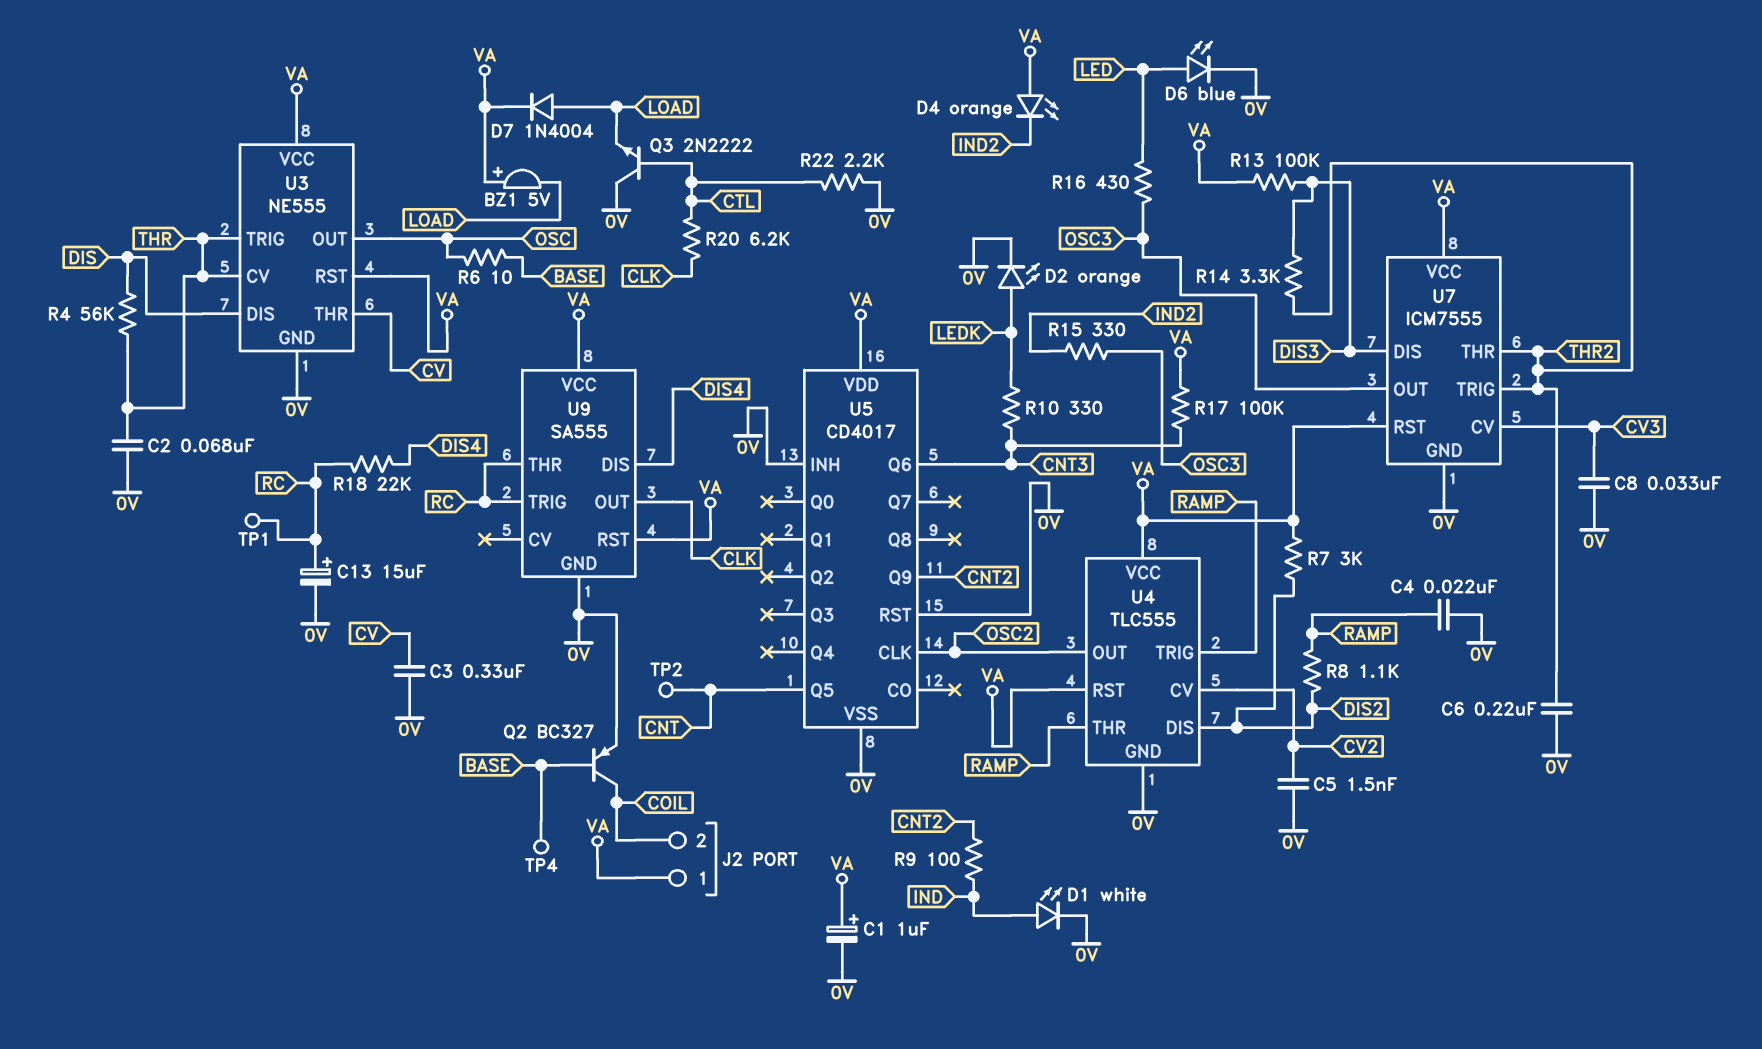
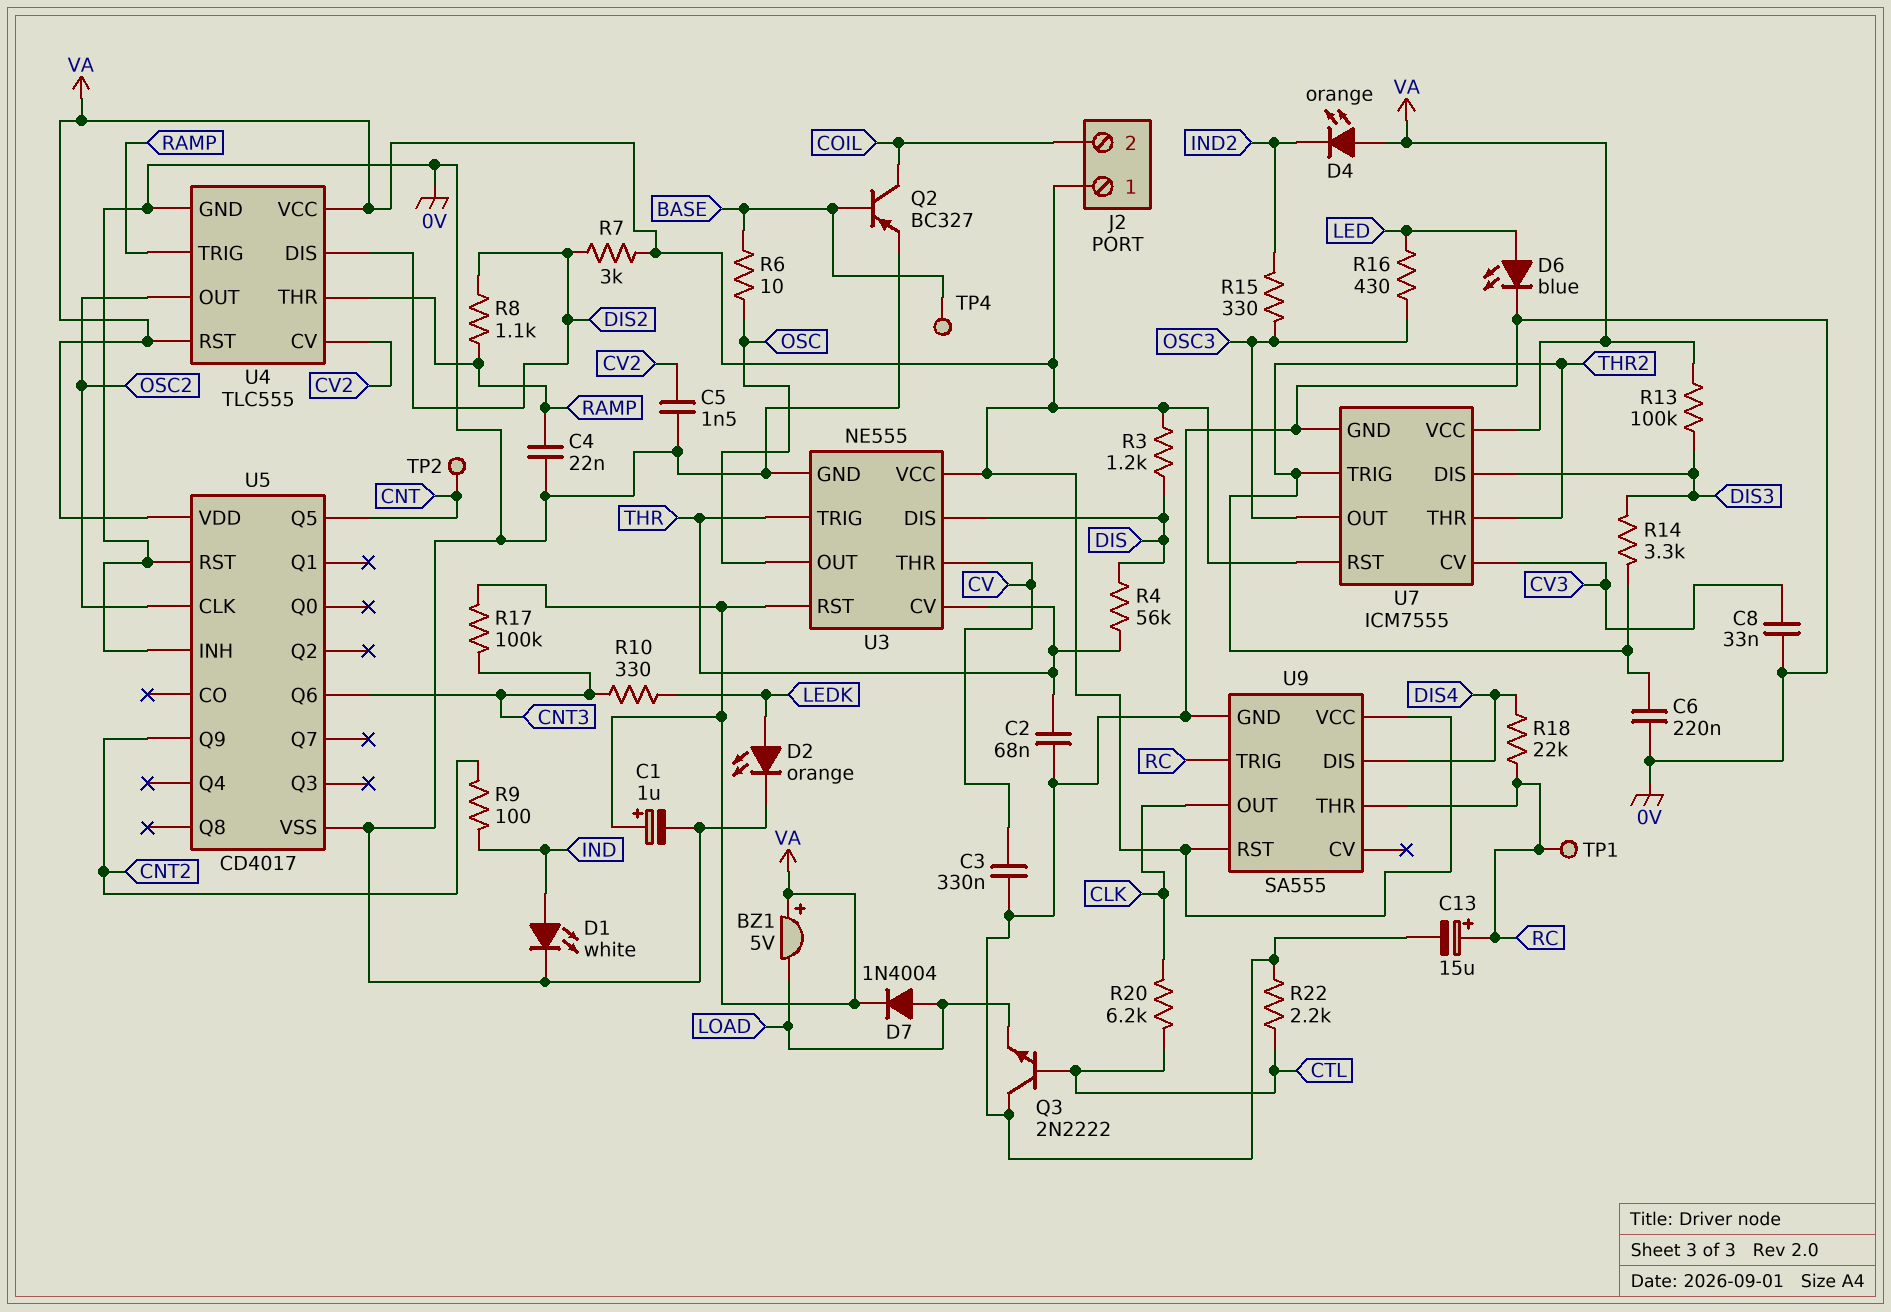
R3: none -> 1.2k (DIS, VA)

